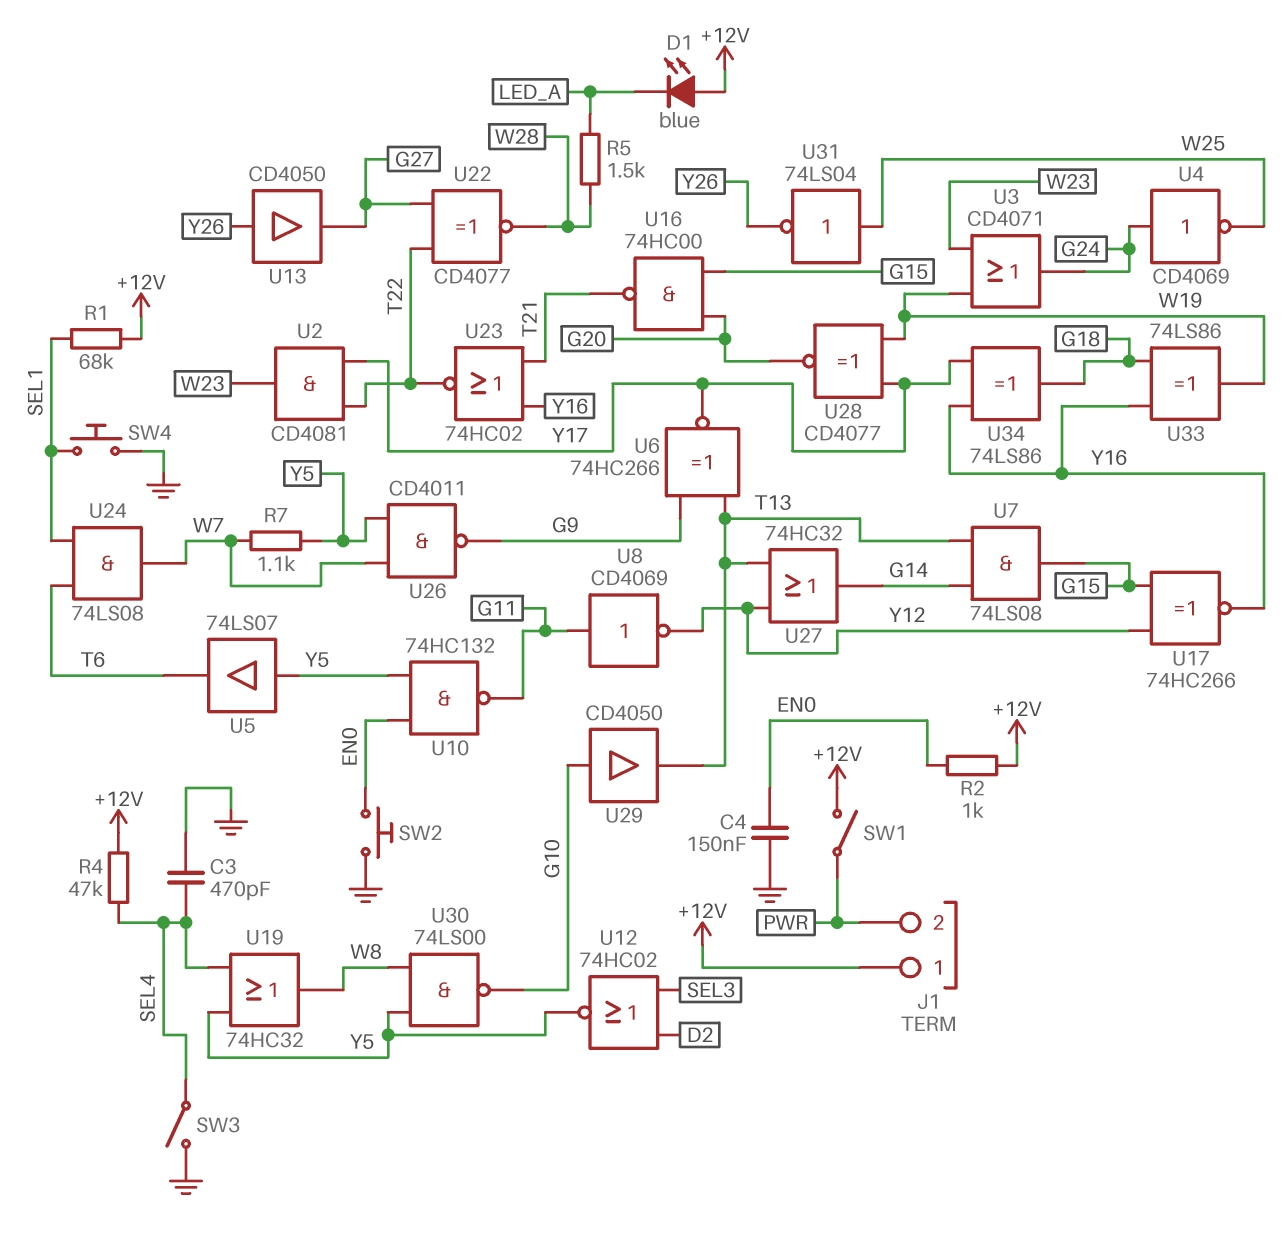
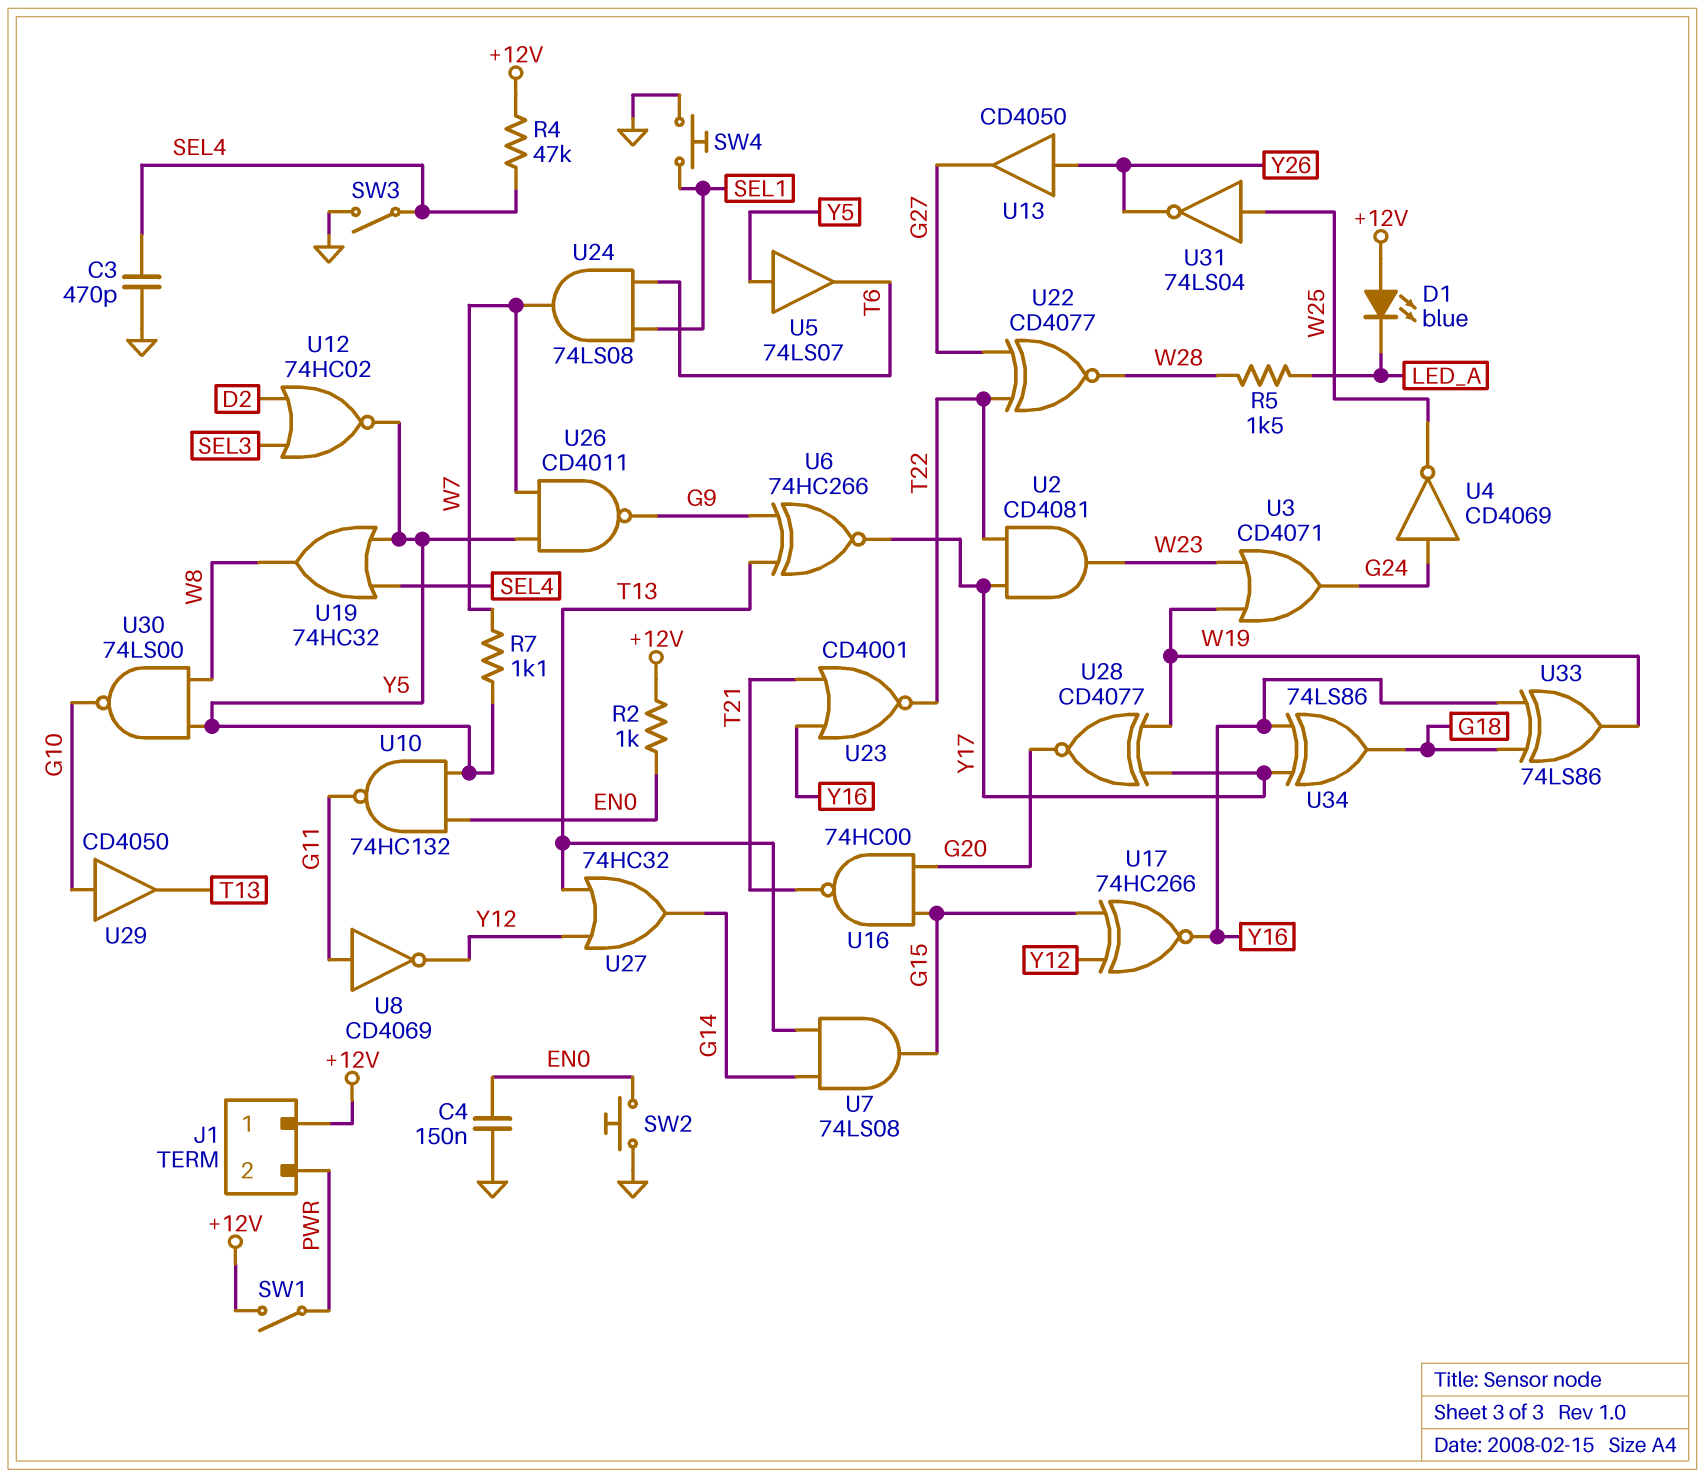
R1: 68k (+12V, SEL1) -> none
U23: NOR 74HC02 (in T21, in Y16, out T22) -> NOR CD4001 (in T21, in Y16, out T22)

